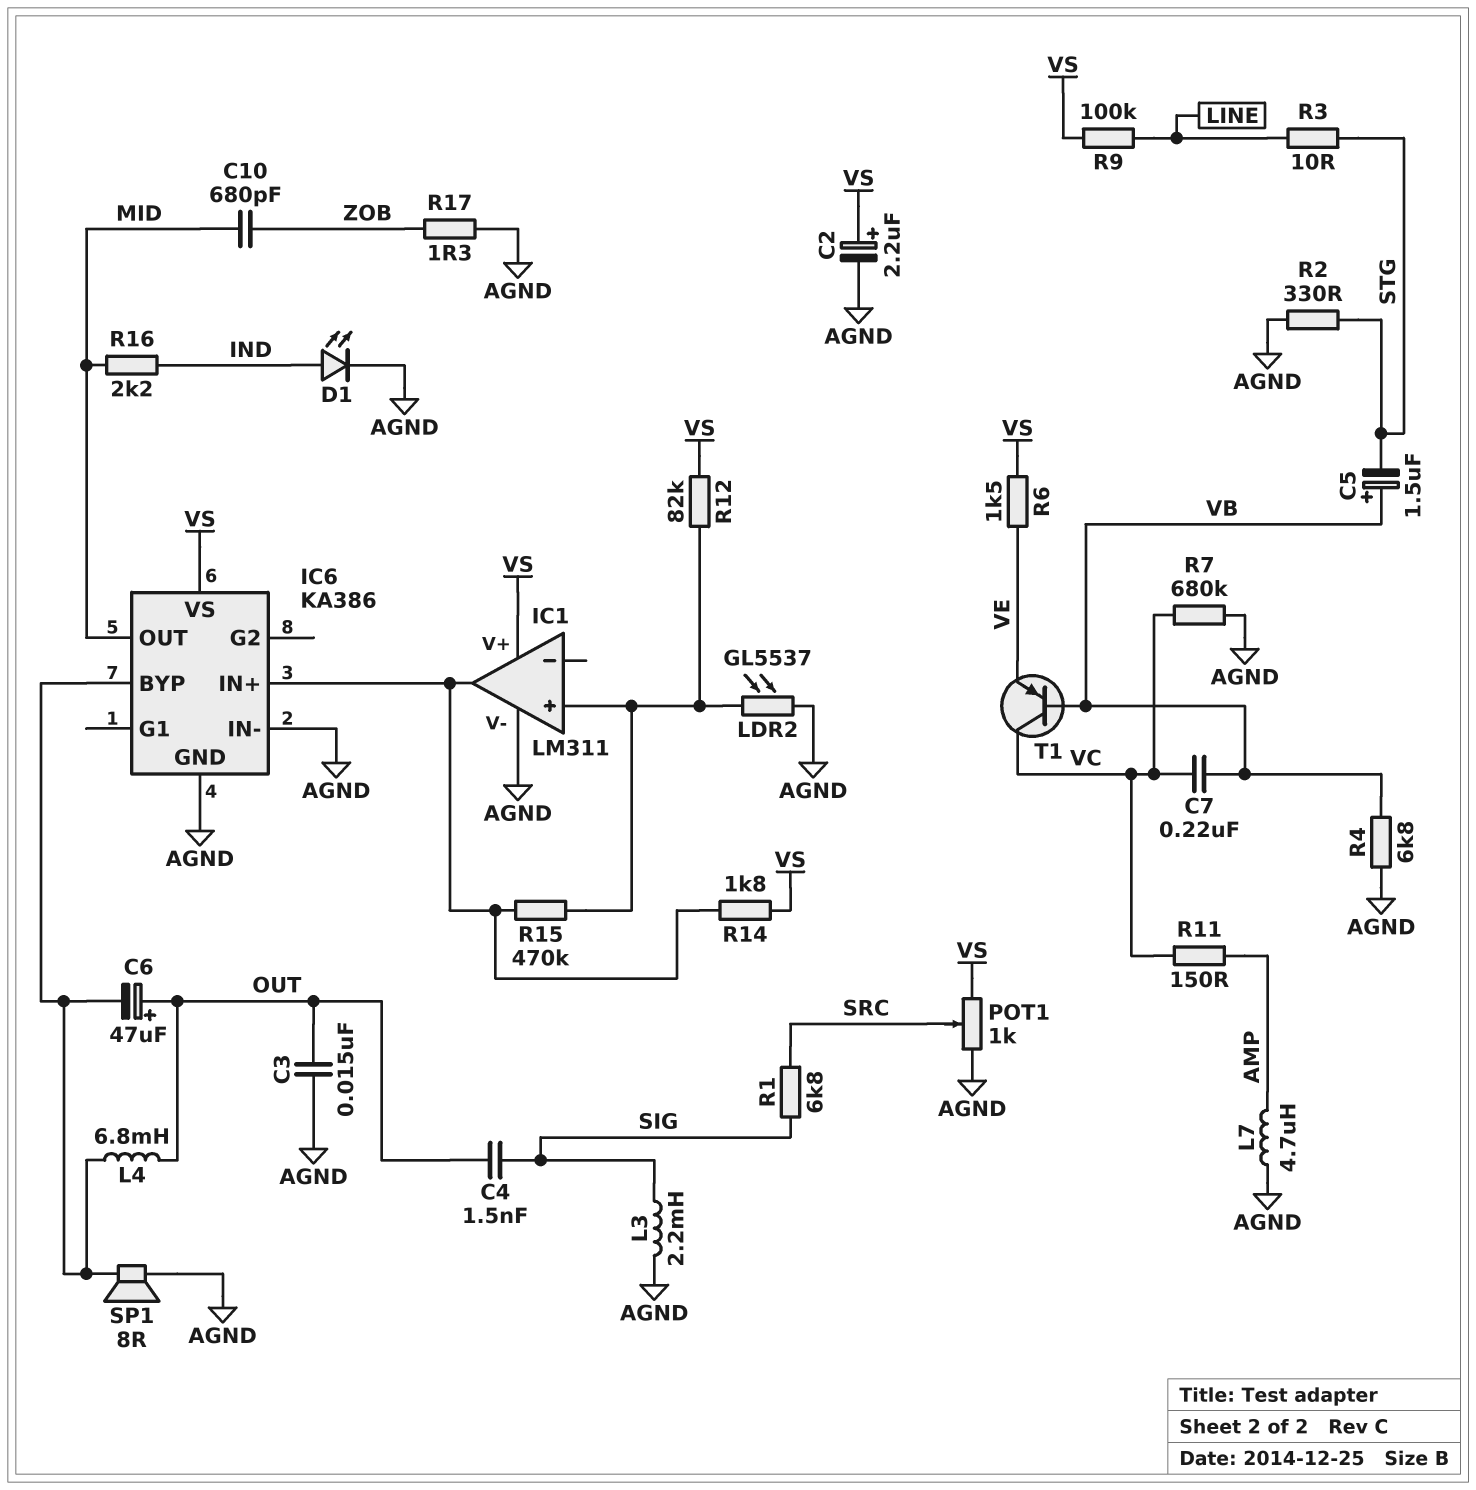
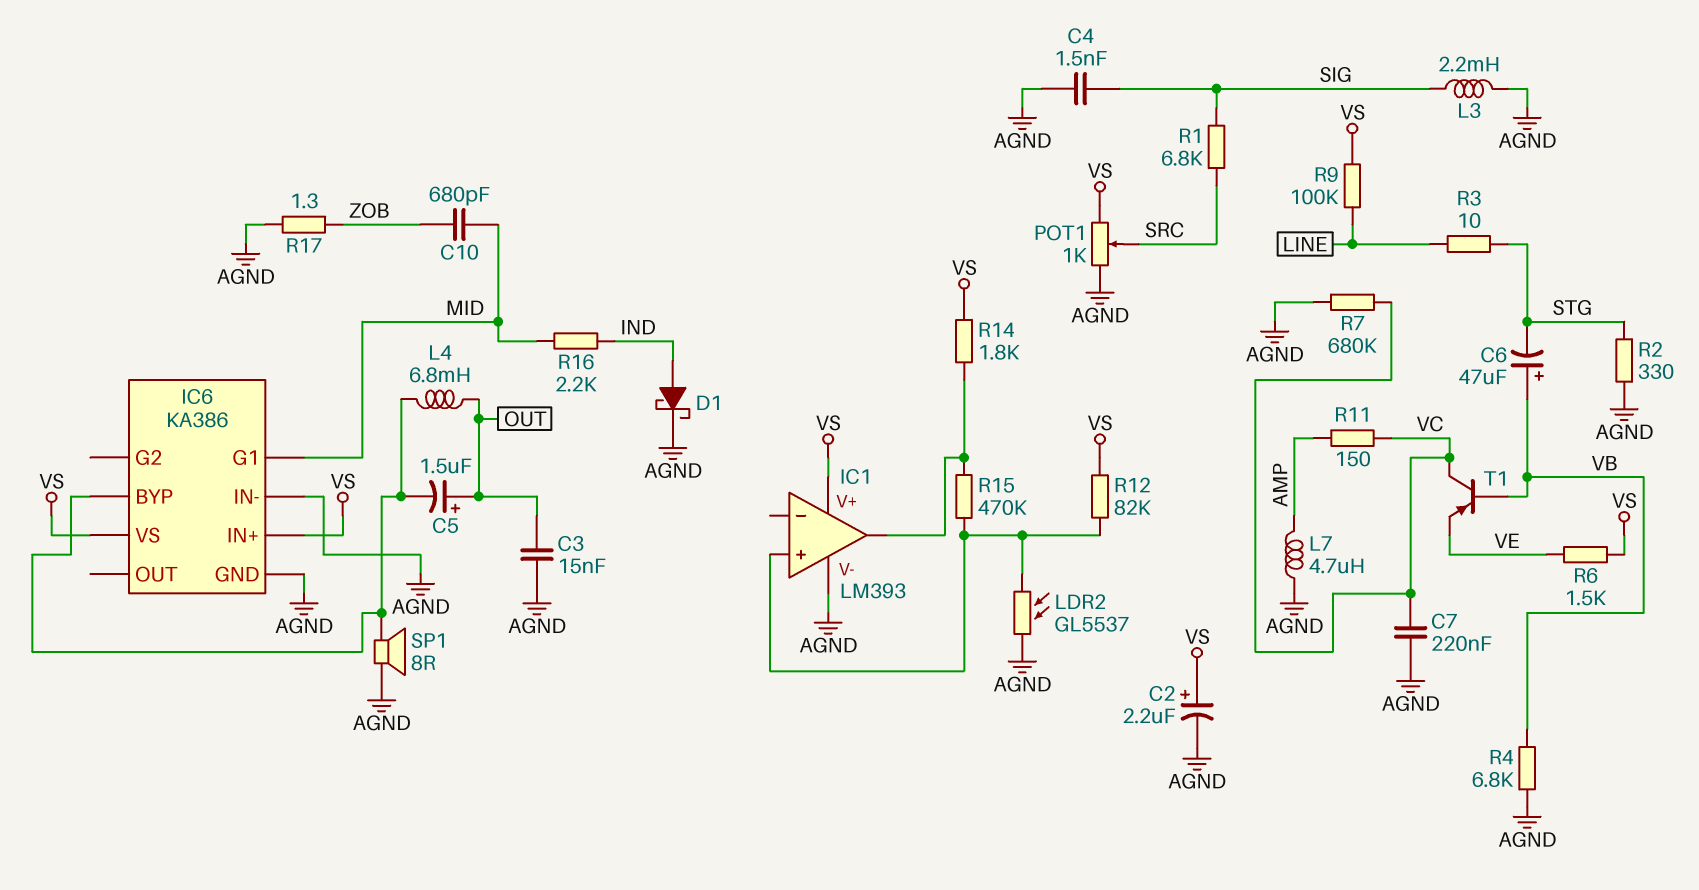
C4: 1.5nF (OUT, SIG) -> 1.5nF (AGND, SIG)
C5: 1.5uF (plus VB, minus STG) -> 1.5uF (plus OUT, minus IC6/BYP)
C6: 47uF (plus OUT, minus IC6/BYP) -> 47uF (plus VB, minus STG)
C7: 220nF (VB, VC) -> 220nF (AGND, VC)
D1: LED (A IND, K AGND) -> schottky (A IND, K AGND)
IC1: LM311 -> LM393
IC6 pin G1: none -> MID
IC6 pin IN+: IC1/out -> VS
IC6 pin OUT: MID -> none

